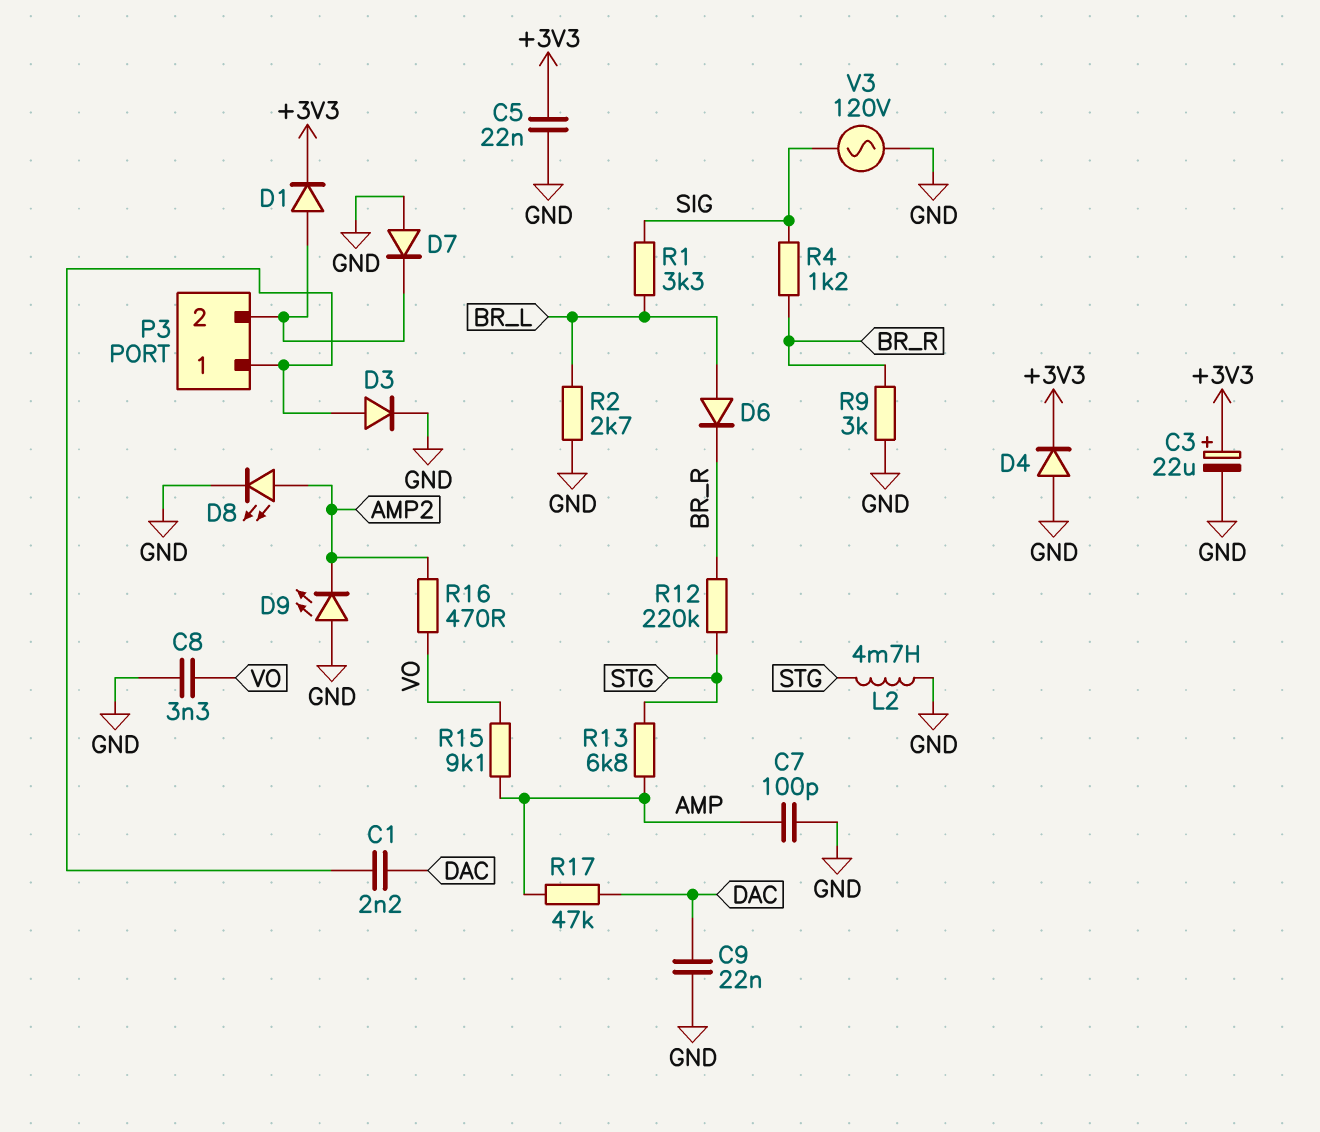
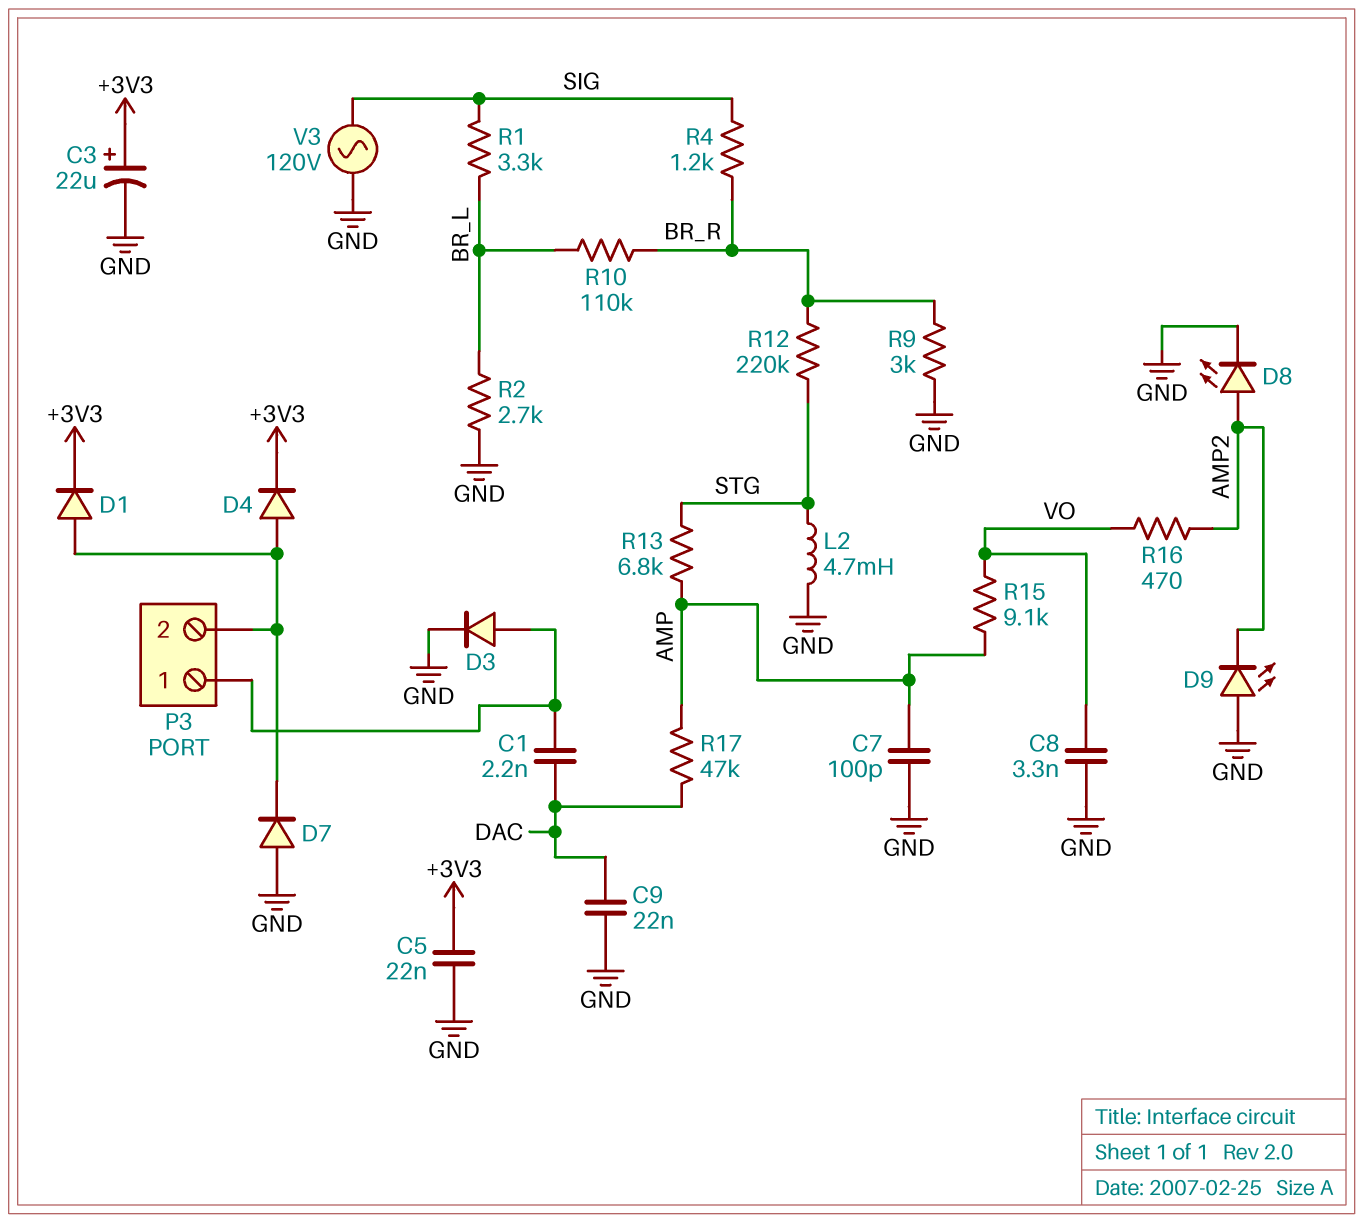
D4: diode (A GND, K +3V3) -> diode (A P3/2, K +3V3)
D6: diode (A BR_L, K BR_R) -> none
R10: none -> 110k (BR_L, BR_R)

